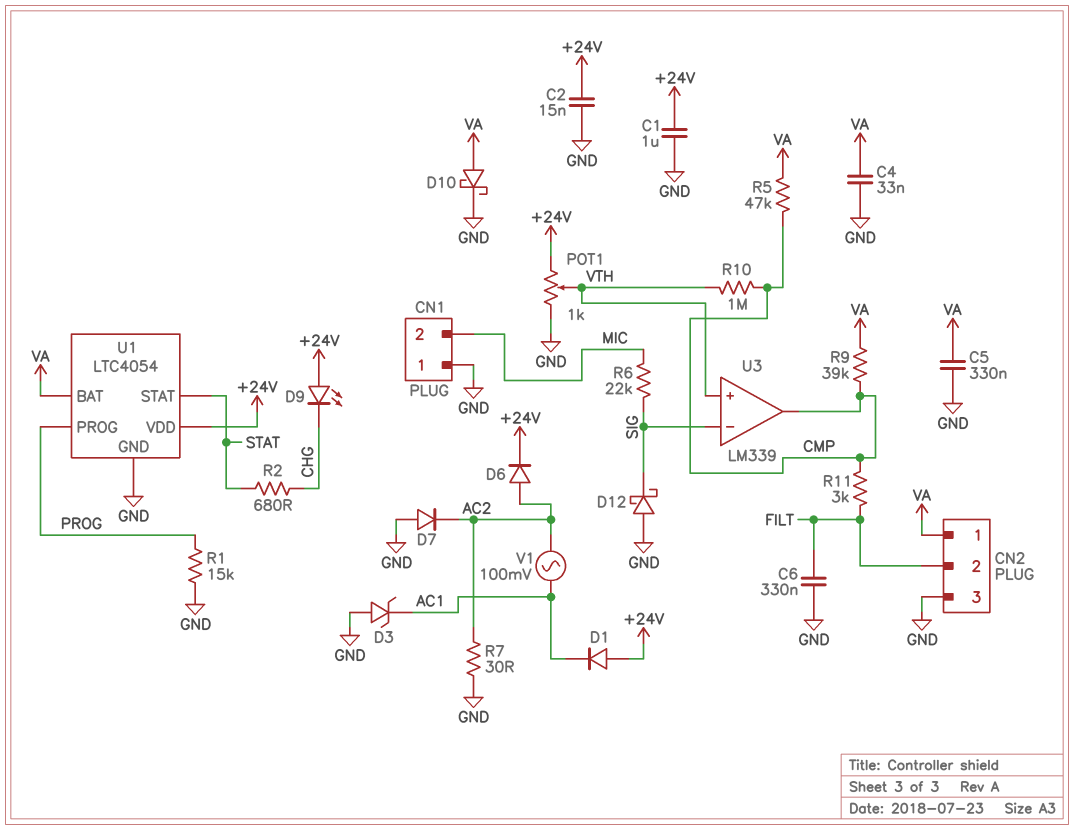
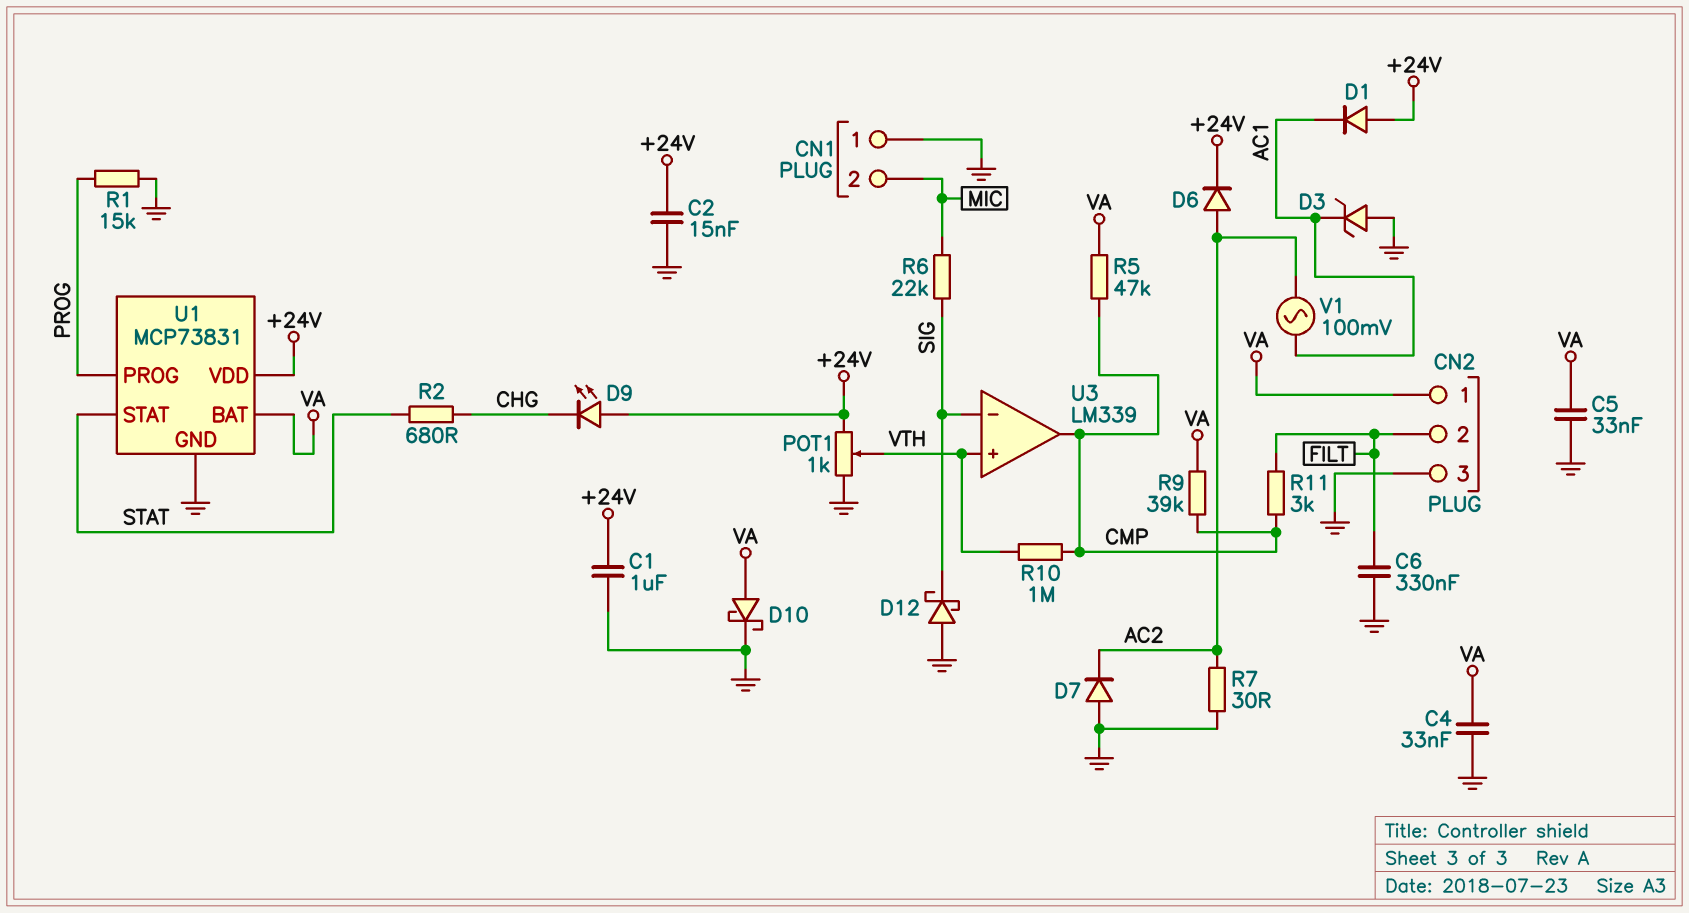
C5: 330nF (GND, VA) -> 33nF (GND, VA)
U1: LTC4054 -> MCP73831

